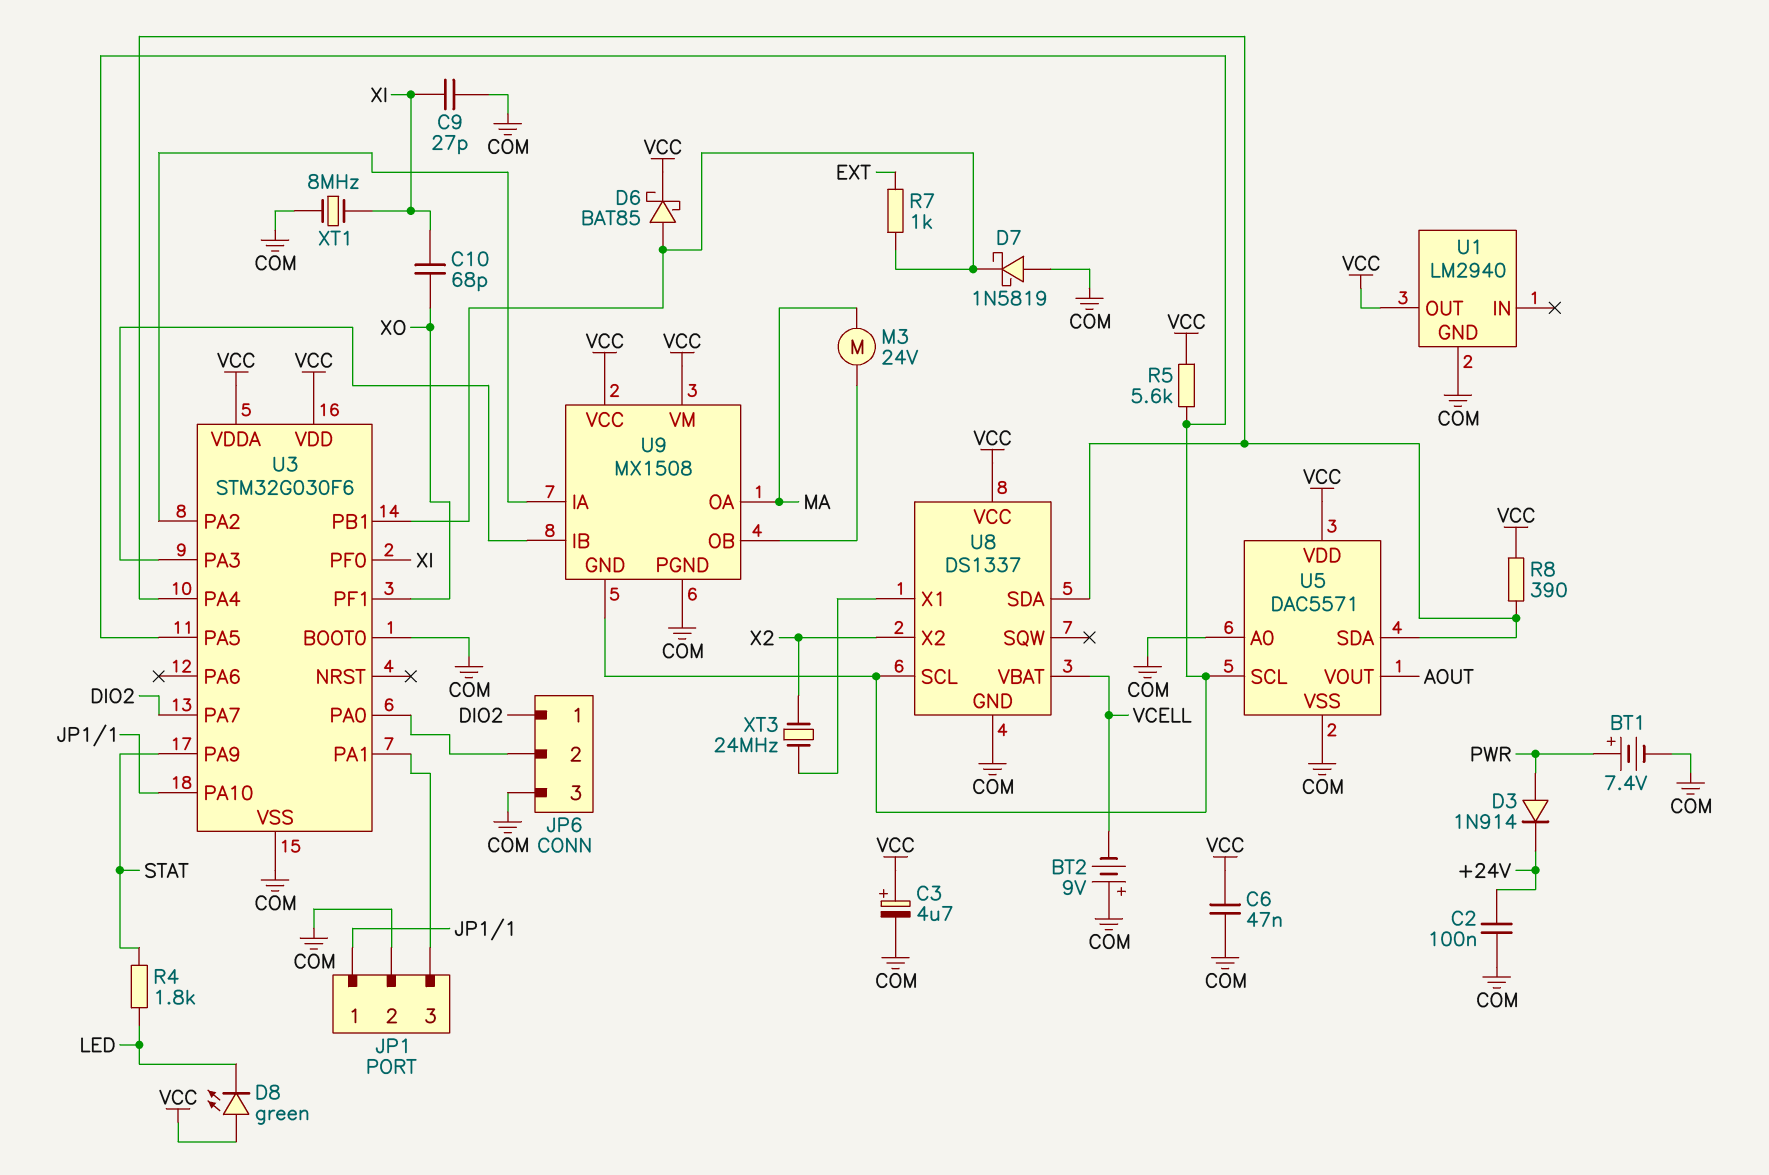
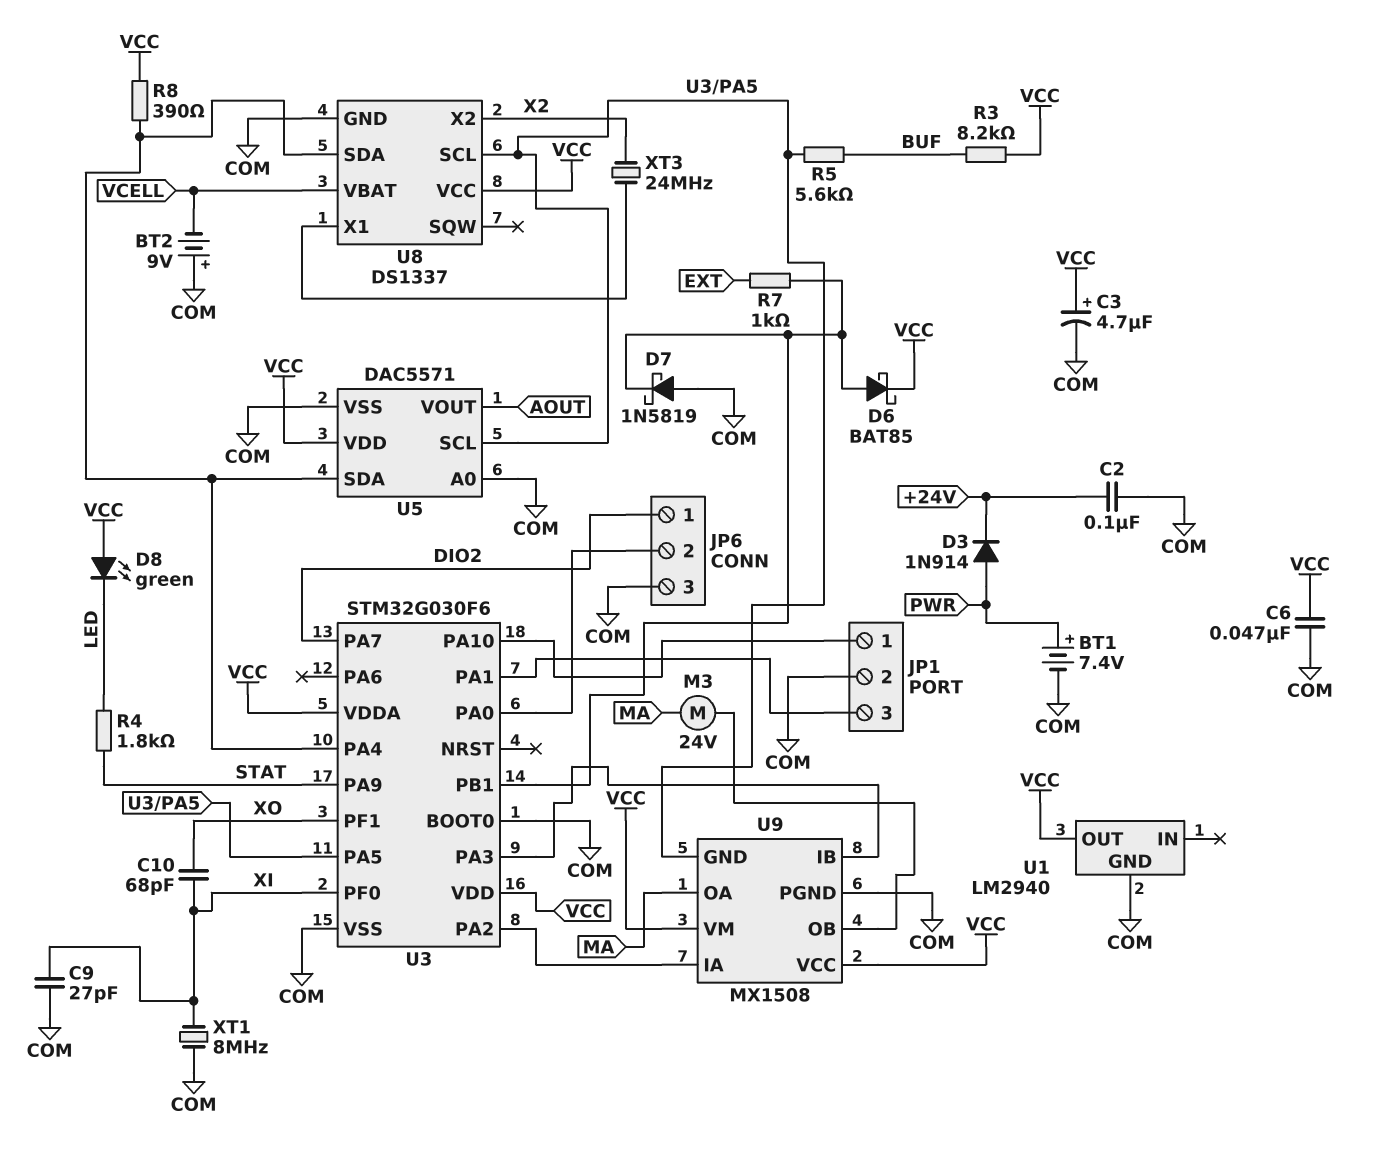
R3: none -> 8.2k (BUF, VCC)
R5: 5.6k (U3/PA5, VCC) -> 5.6k (BUF, U3/PA5)

